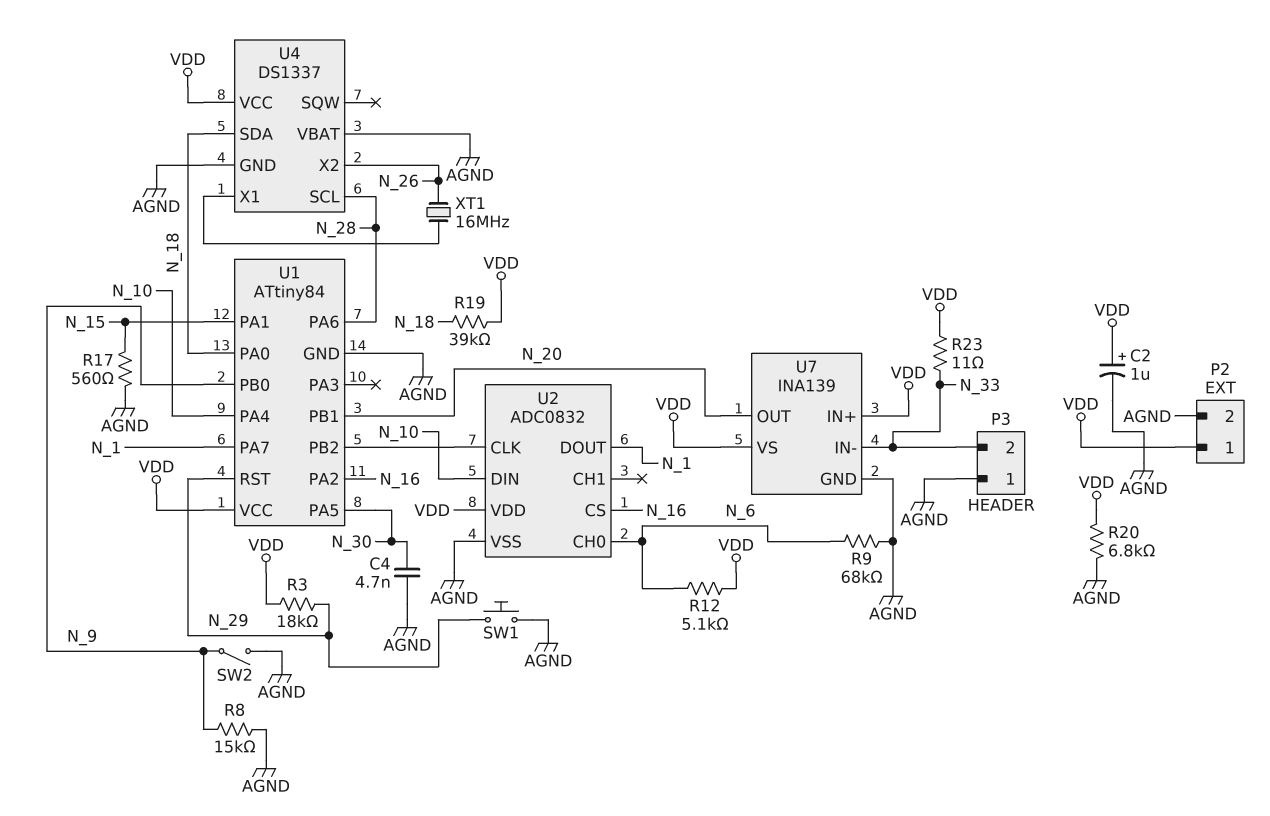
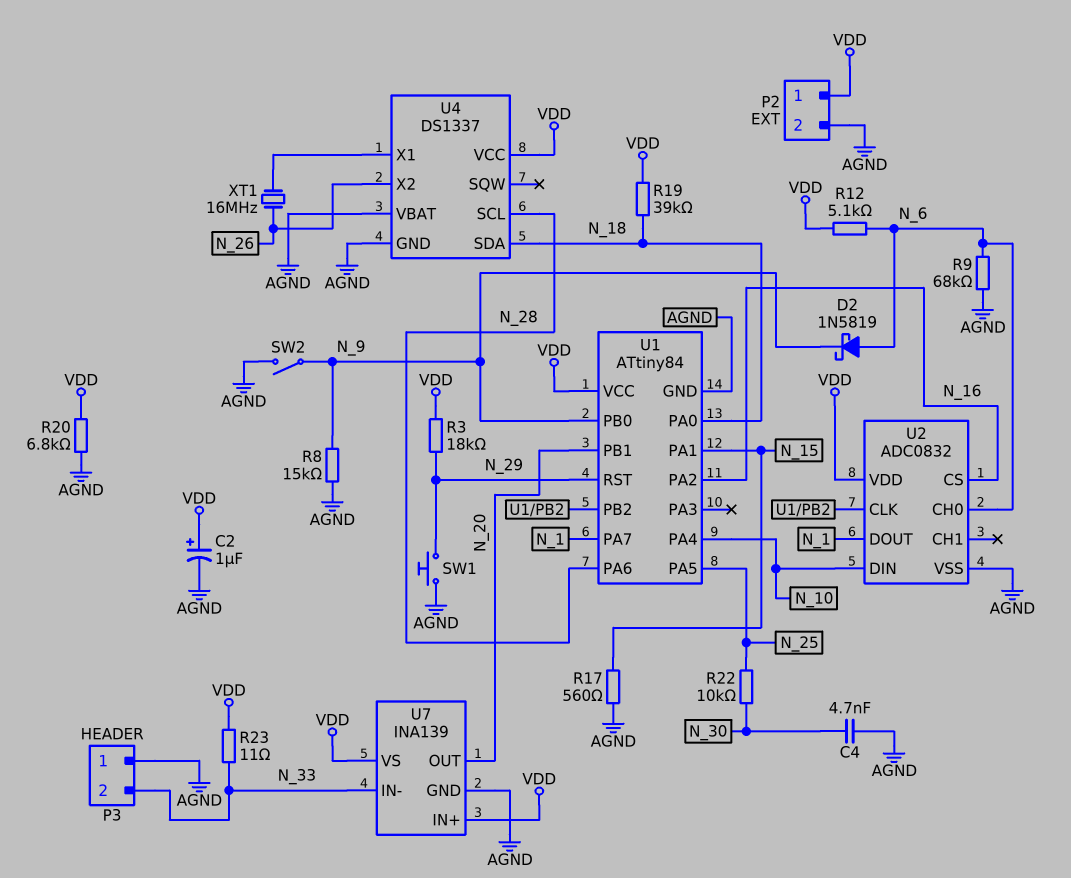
D2: none -> schottky 1N5819 (A N_6, K N_9)
R22: none -> 10k (N_25, N_30)
U1 pin PA5: N_30 -> N_25

